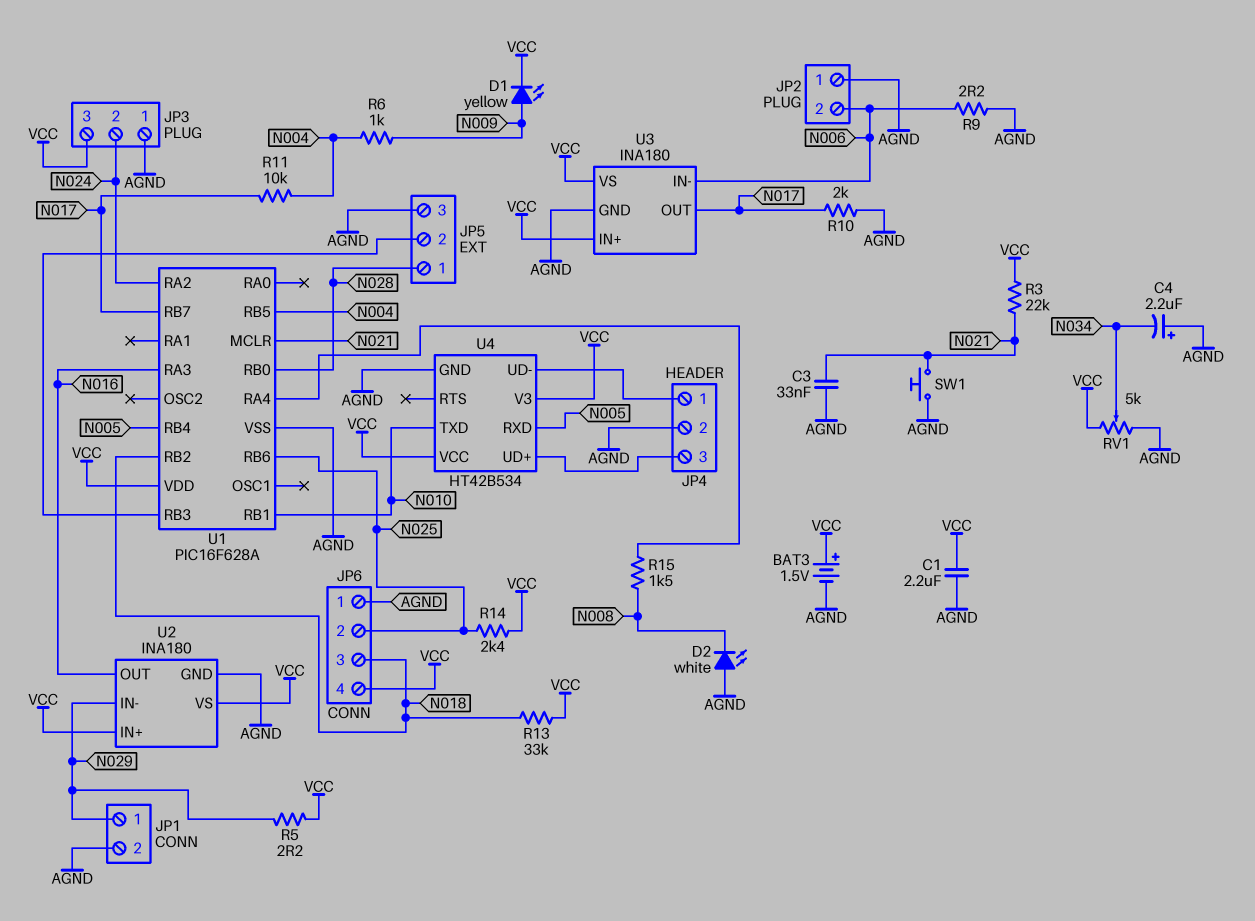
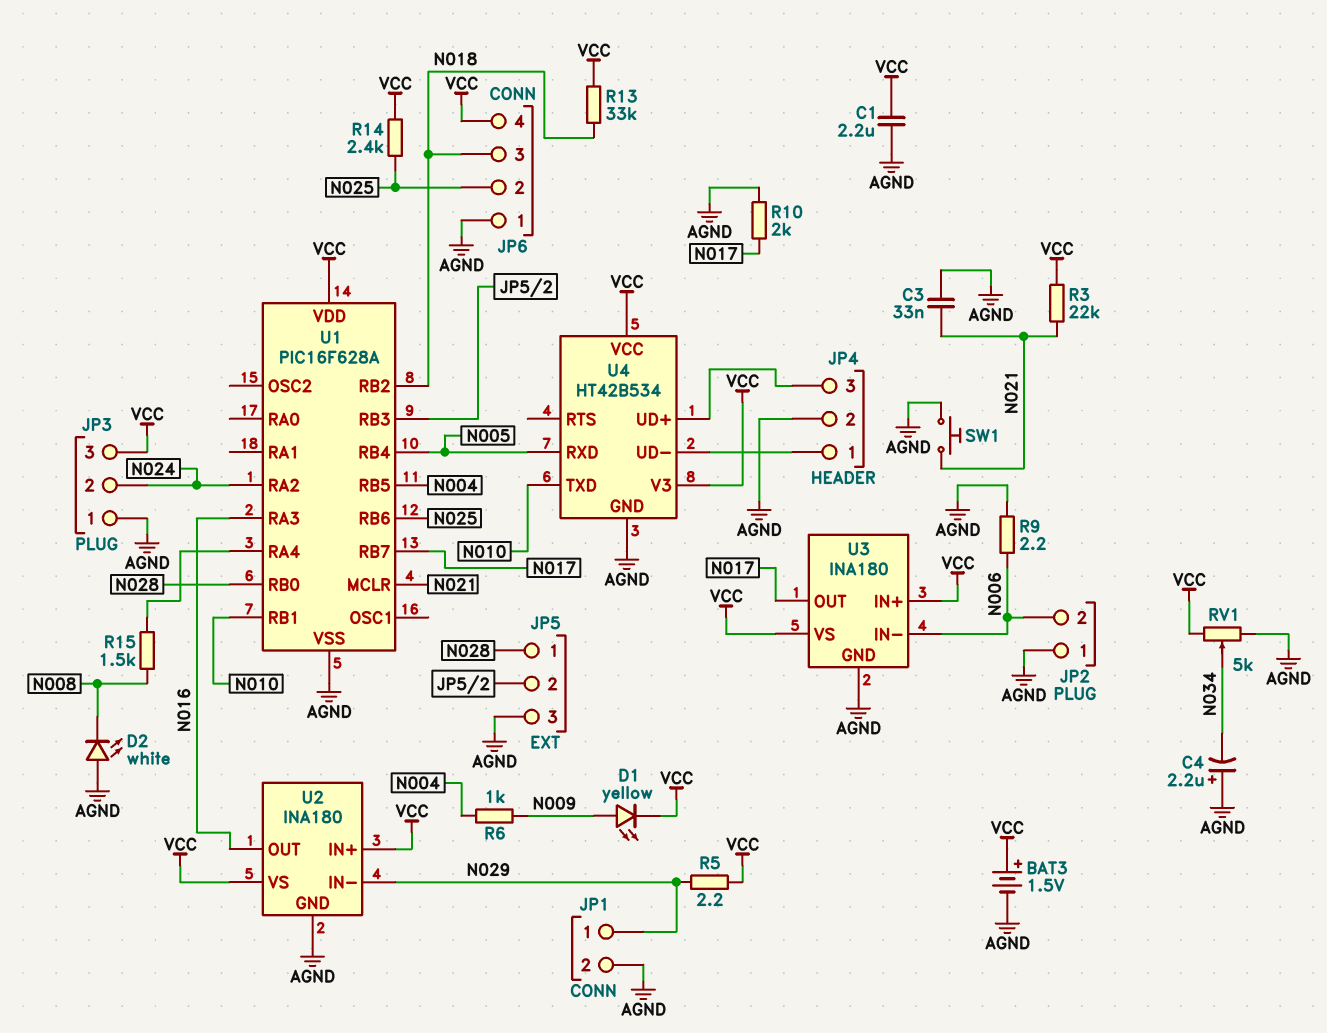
R11: 10k (N004, N017) -> none

